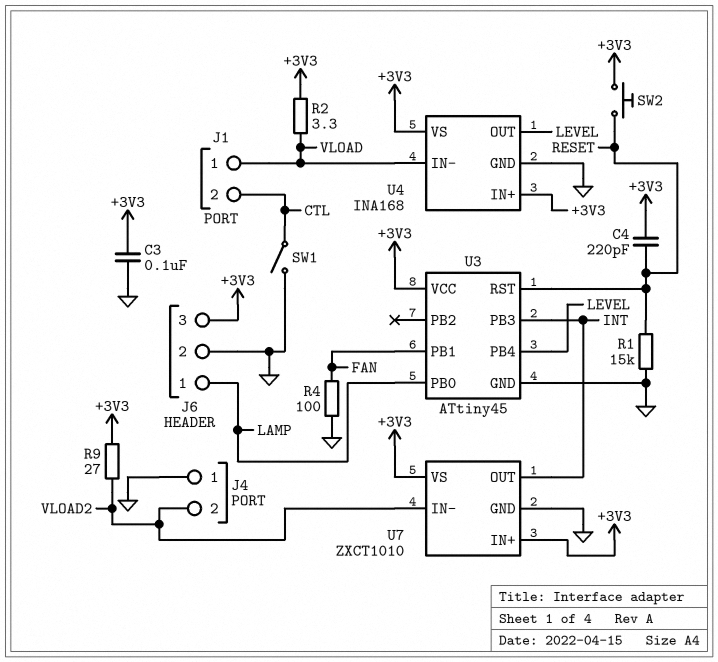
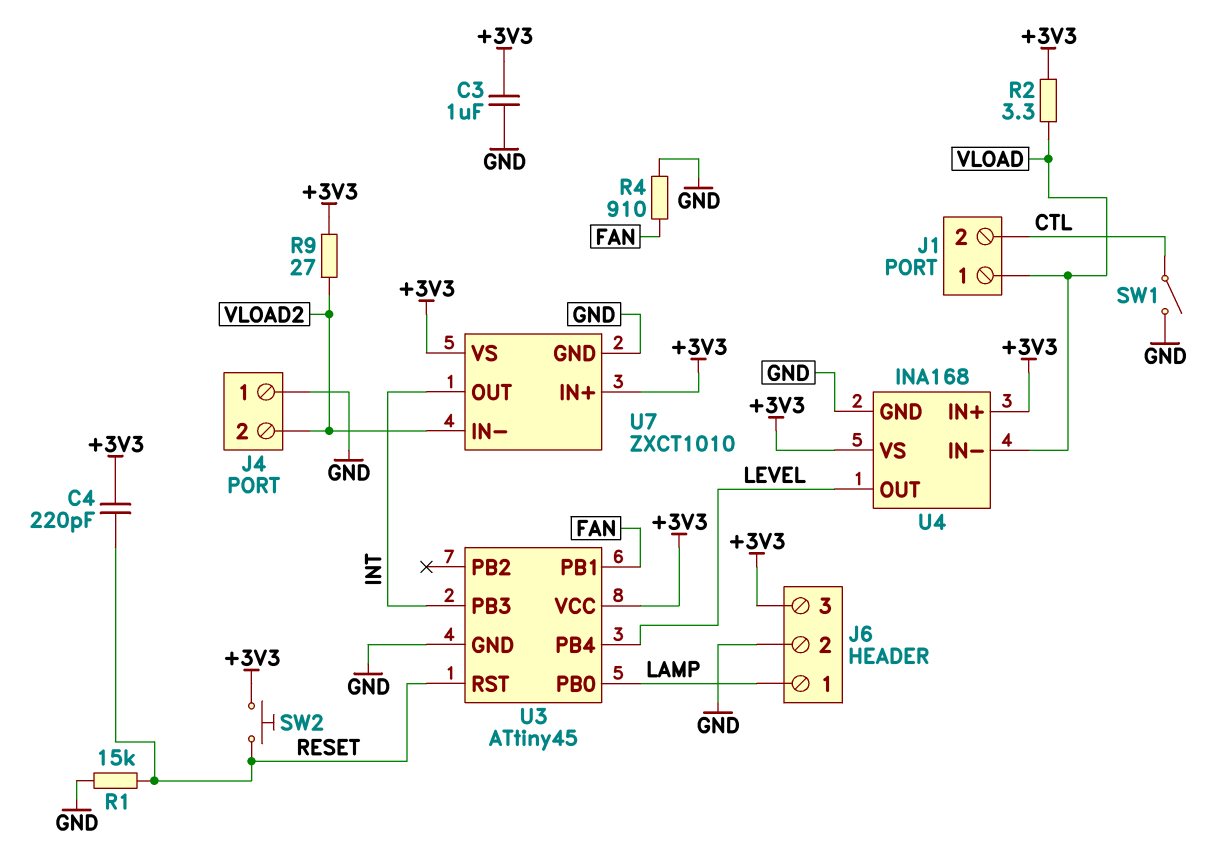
C3: 100nF (+3V3, GND) -> 1uF (+3V3, GND)
R4: 100 (FAN, GND) -> 910 (FAN, GND)

